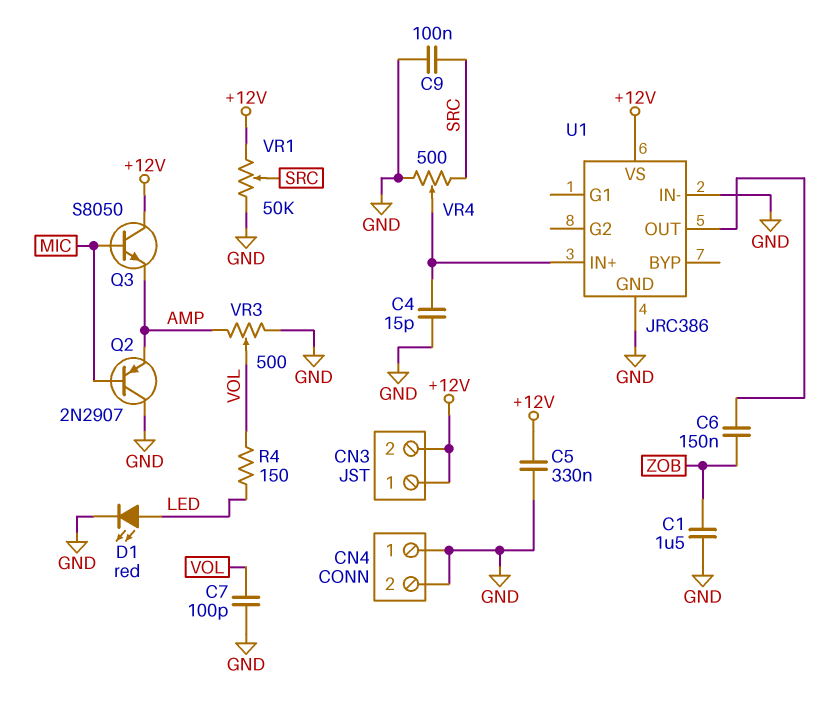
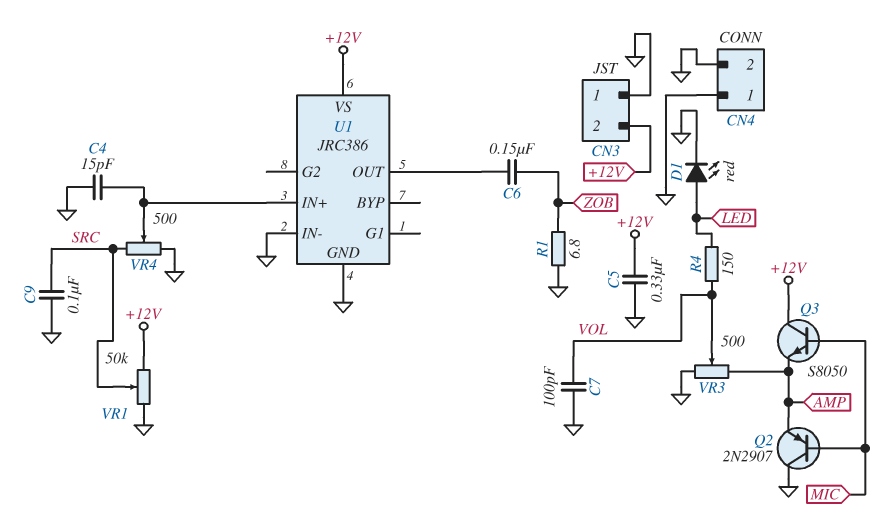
C1: 1.5uF (GND, ZOB) -> none
CN3 pin 1: +12V -> GND
R1: none -> 6.8 (GND, ZOB)

